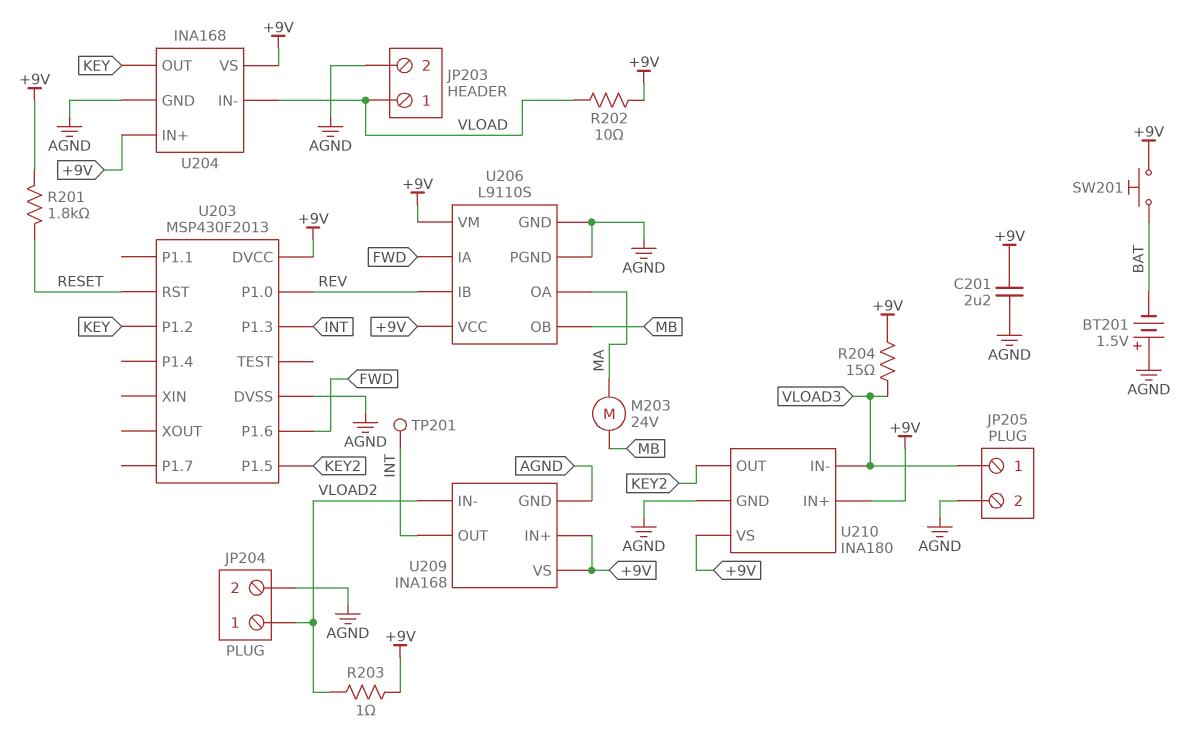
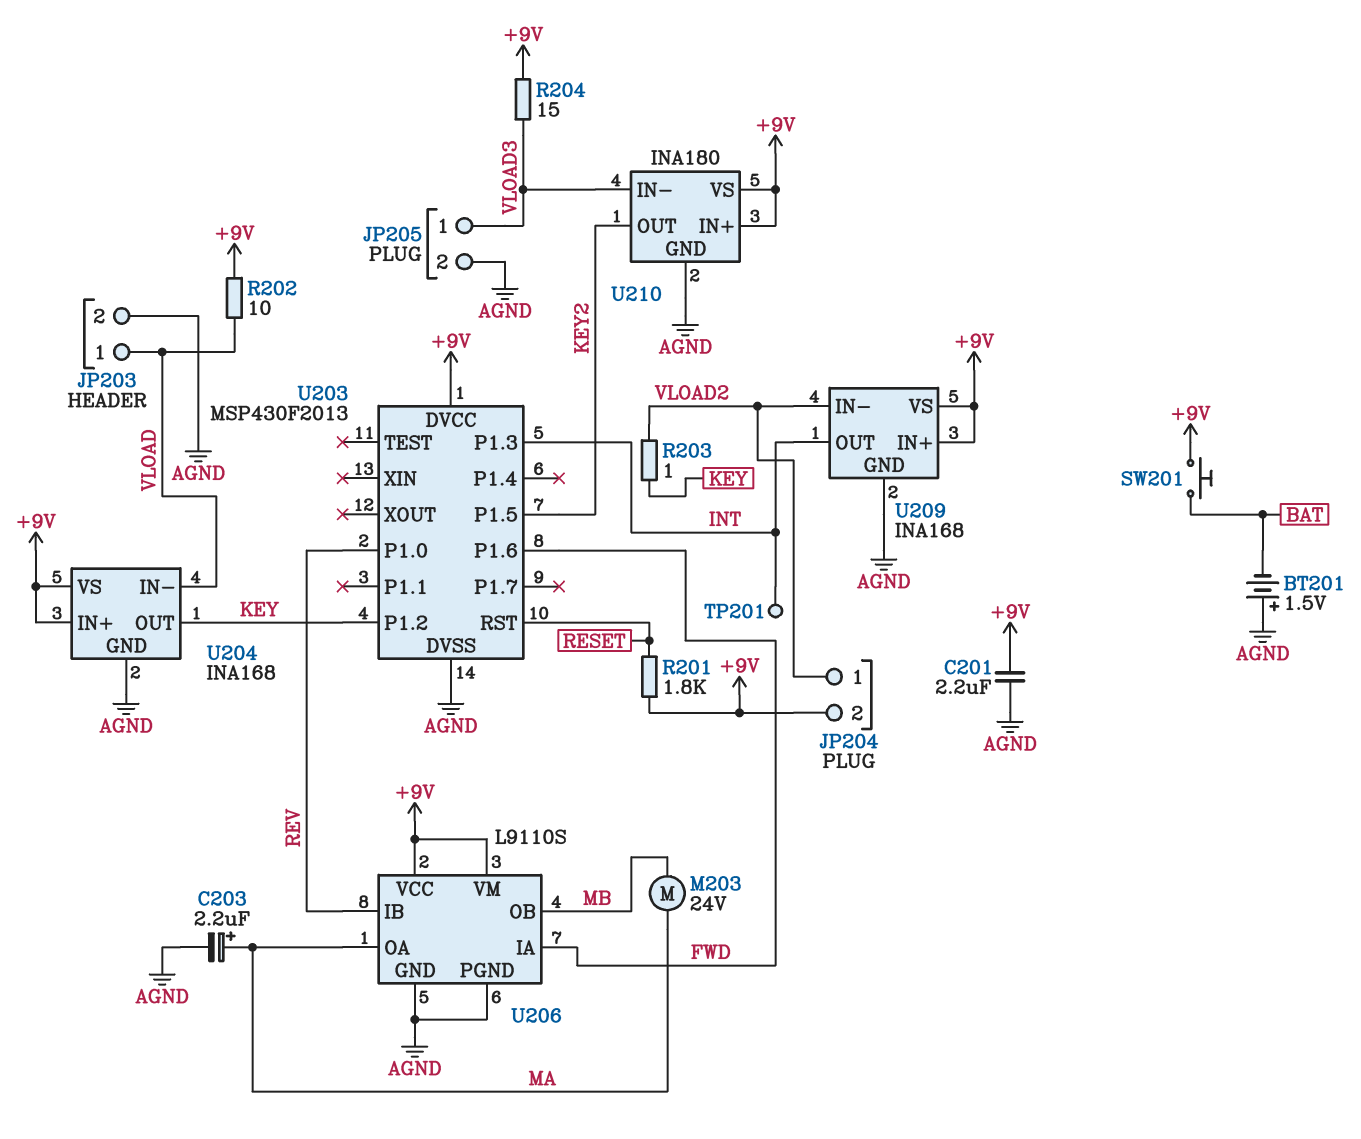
C203: none -> 2.2uF (plus MA, minus AGND)
JP204 pin 2: AGND -> +9V
R203: 1 (+9V, VLOAD2) -> 1 (KEY, VLOAD2)

